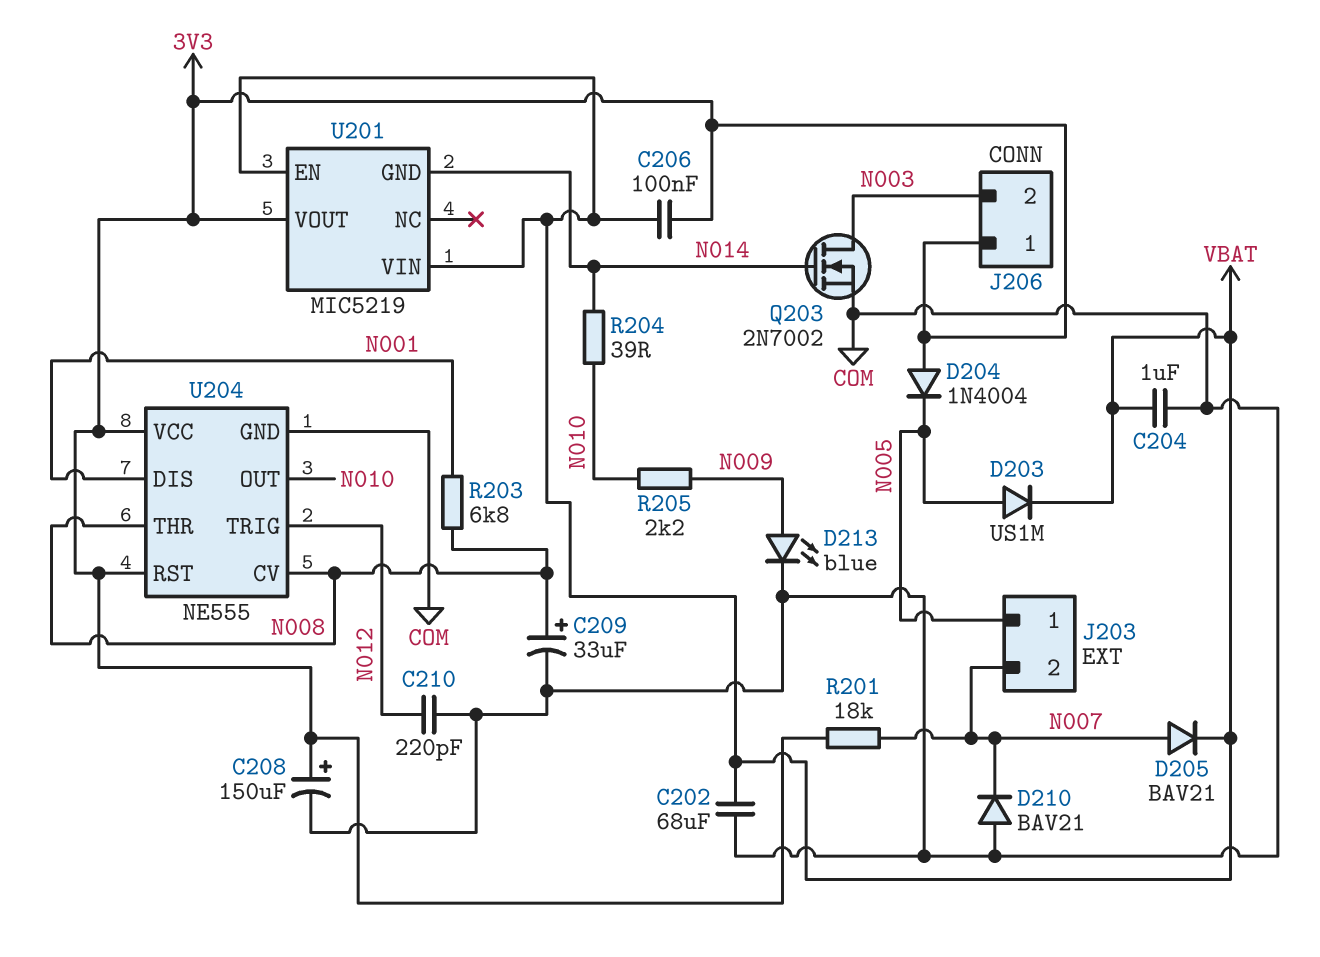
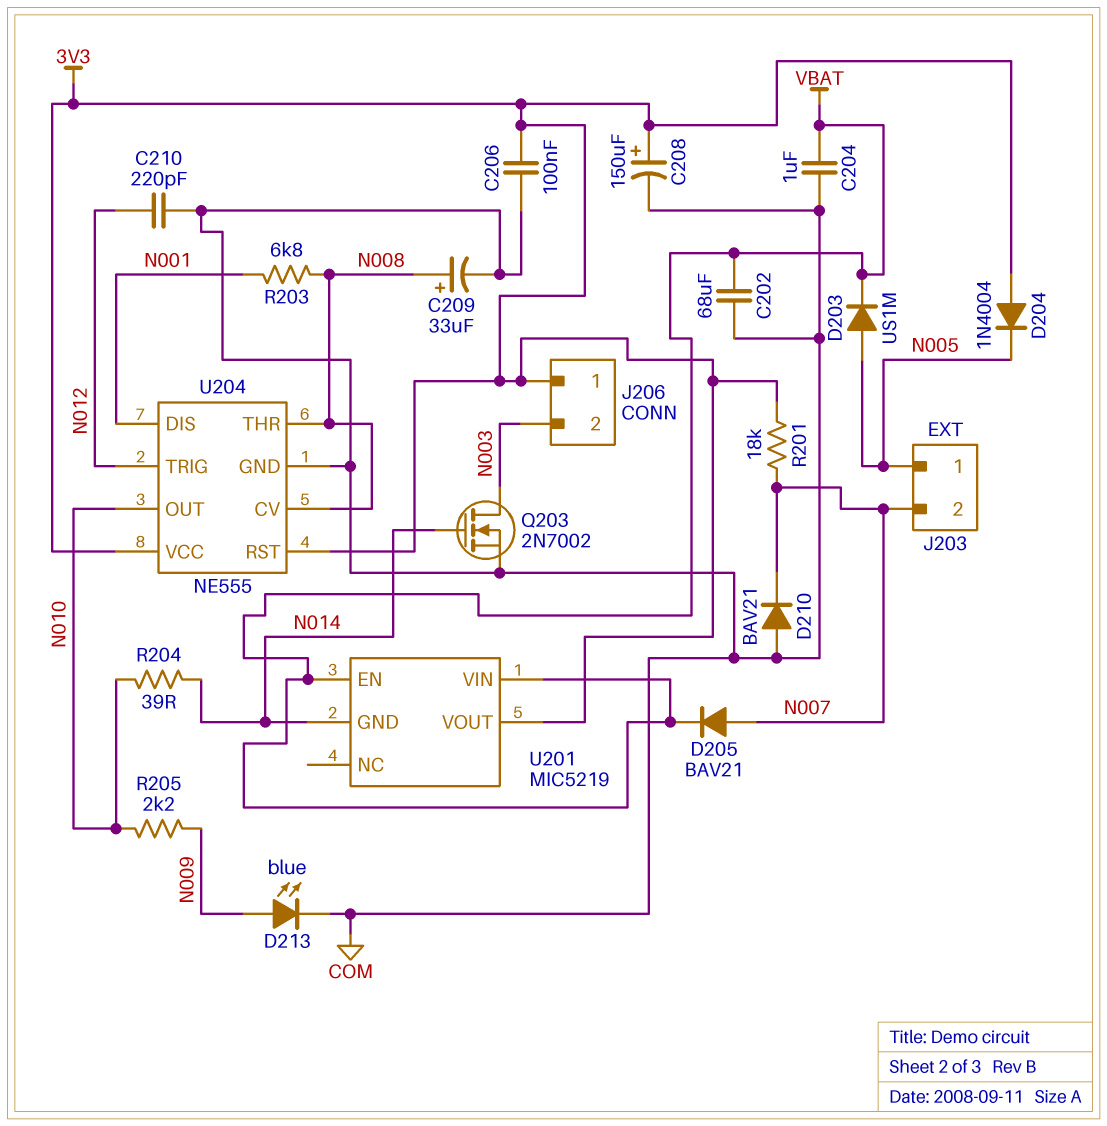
C206: 100nF (3V3, VBAT) -> 100nF (3V3, COM)

